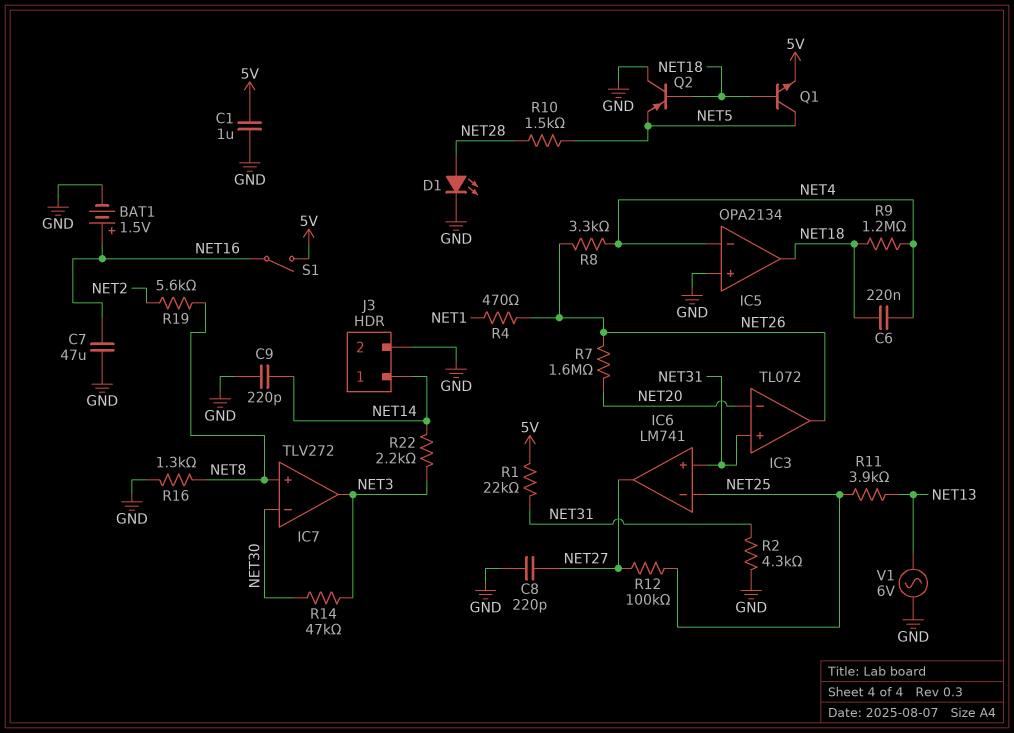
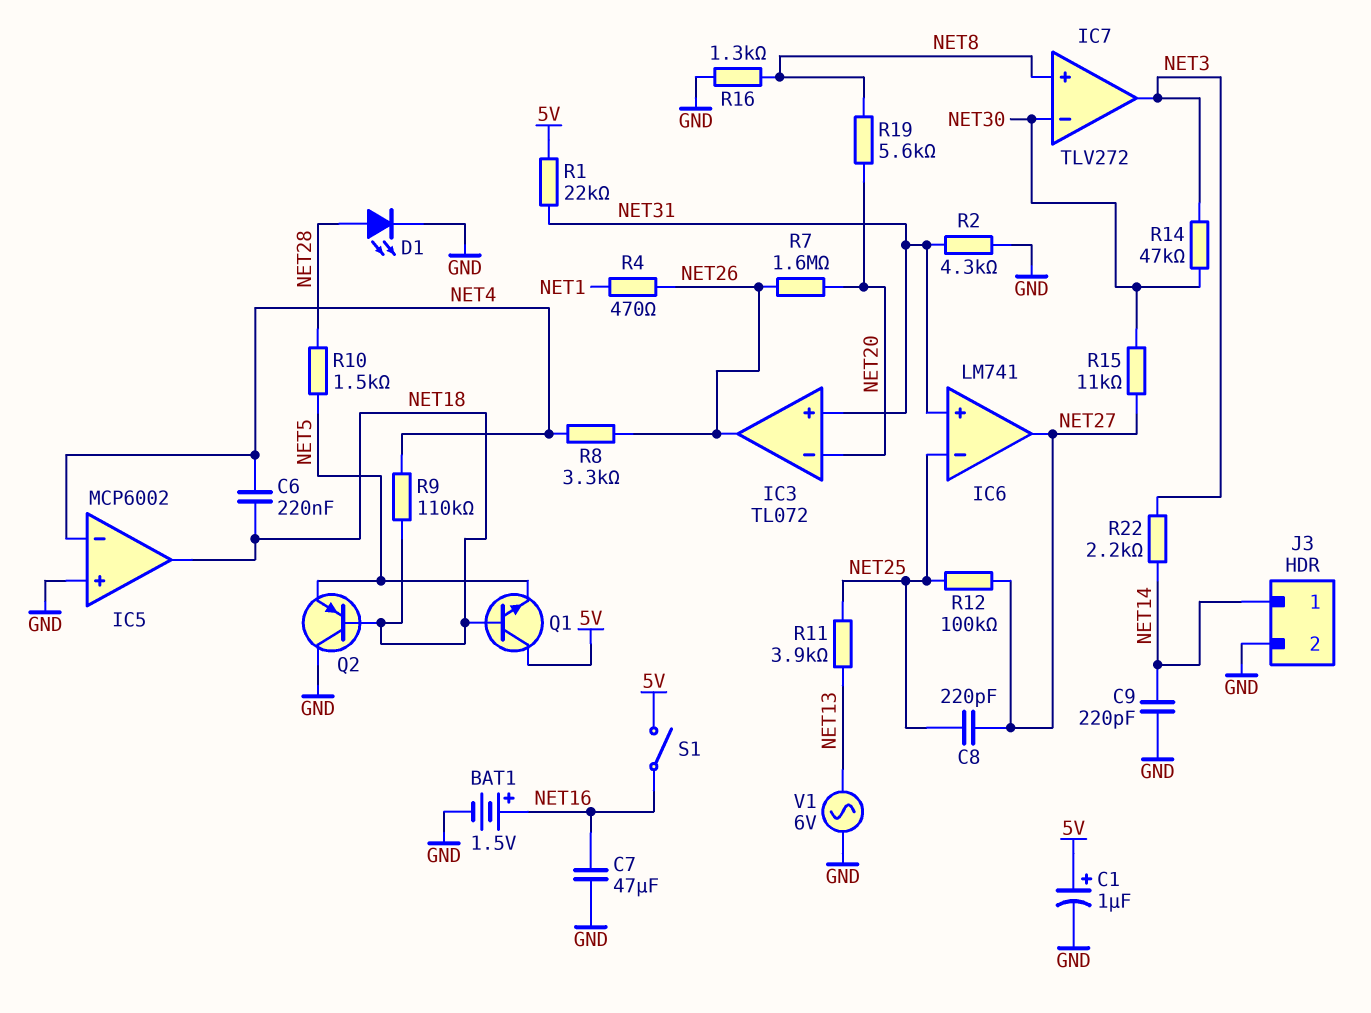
C1: 1uF (5V, GND) -> 1uF (plus 5V, minus GND)
C8: 220pF (GND, NET27) -> 220pF (NET25, NET27)
IC5: OPA2134 -> MCP6002
Q1: NPN (B NET18, C NET5, E 5V) -> NPN (B NET18, C 5V, E NET5)
R9: 1.2M (NET4, NET18) -> 110k (NET4, NET18)
R15: none -> 11k (NET27, NET30)
R19: 5.6k (NET2, NET8) -> 5.6k (NET8, NET20)

